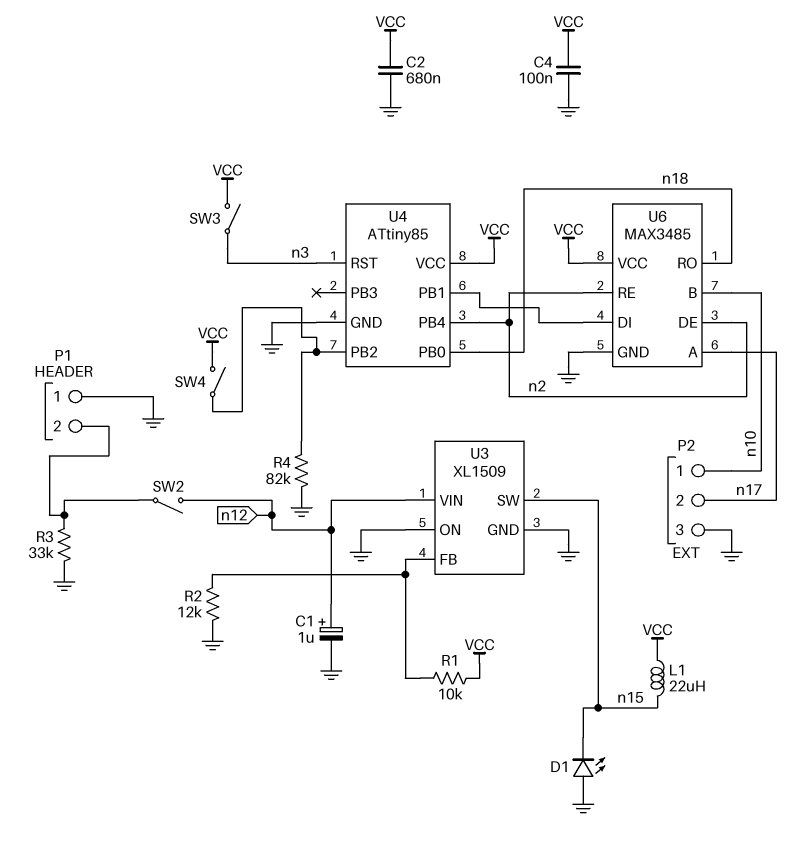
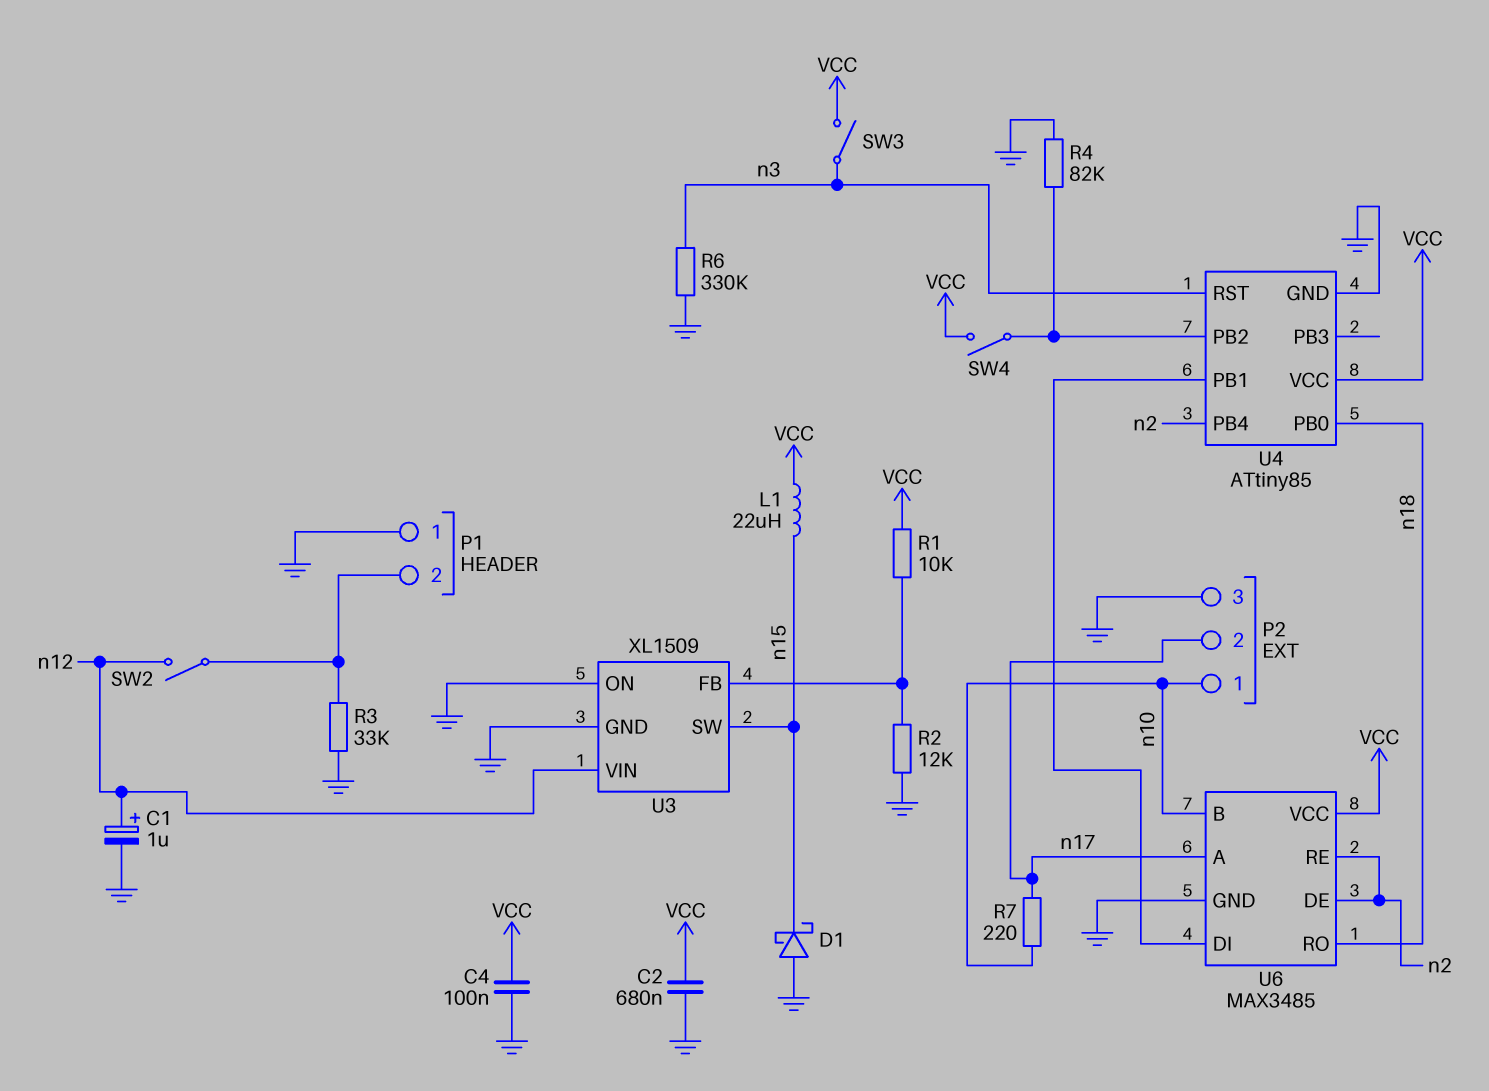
D1: LED (A GND, K n15) -> schottky (A GND, K n15)
R6: none -> 330k (GND, n3)
R7: none -> 220 (n10, n17)

